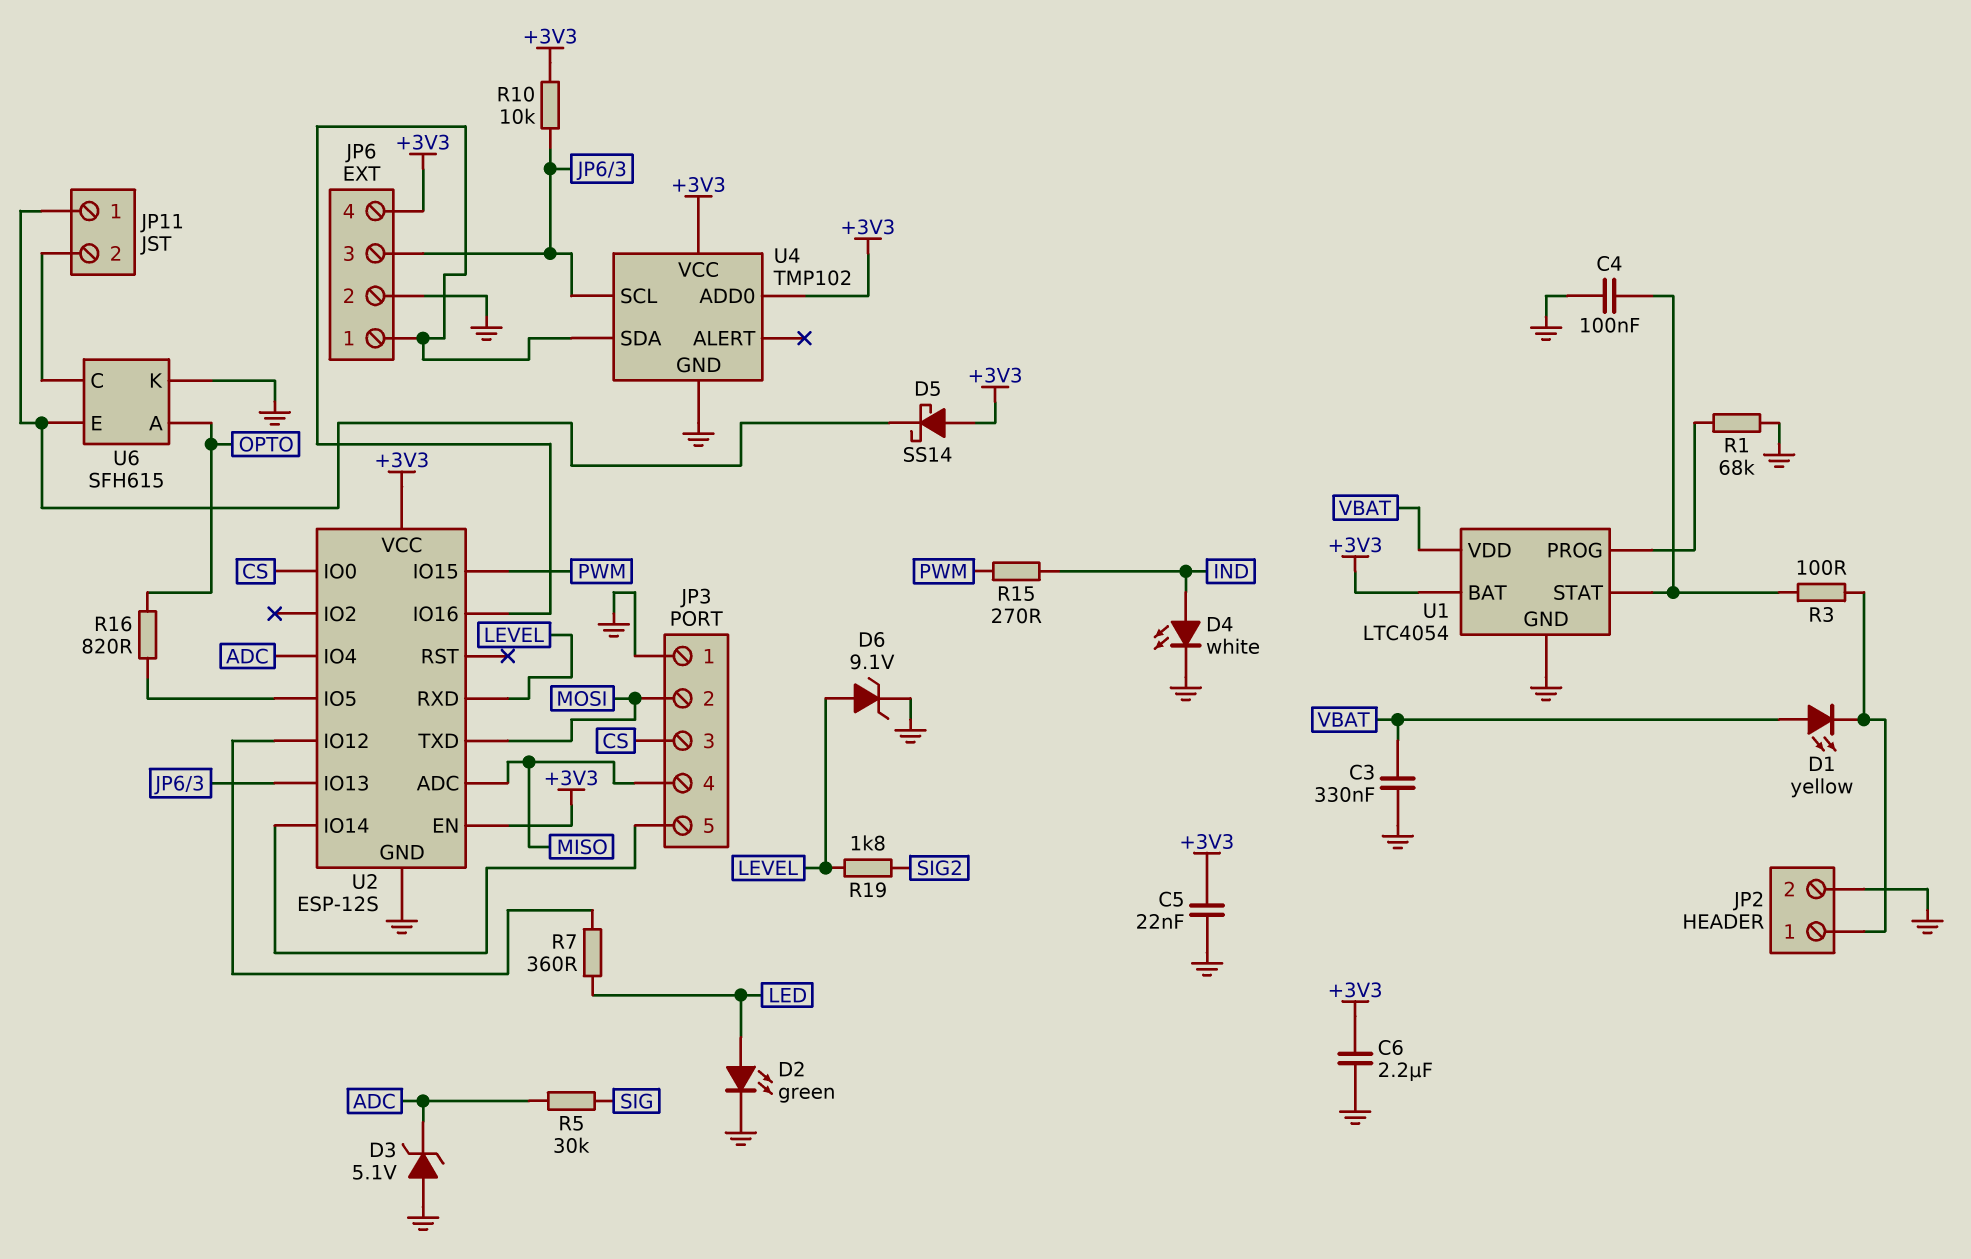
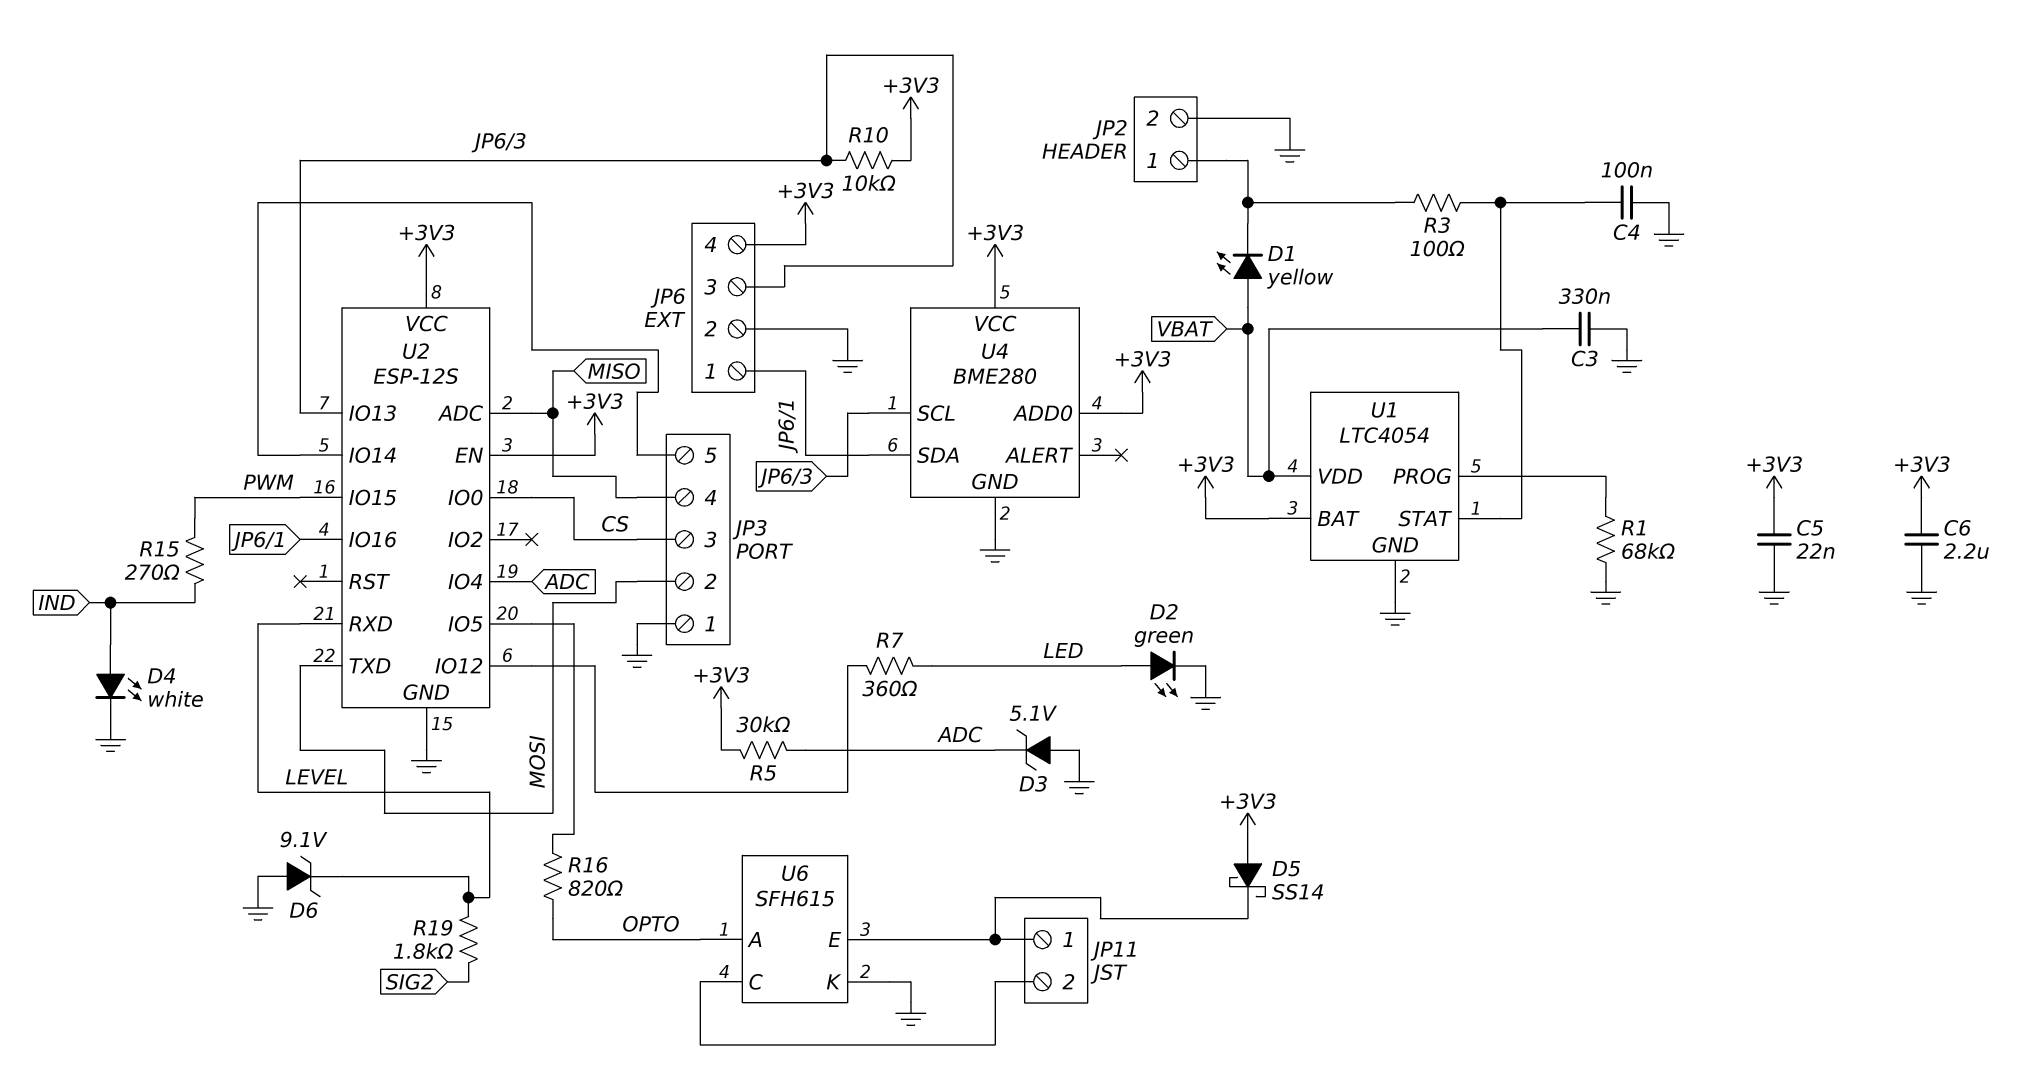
D6: zener 9.1V (A LEVEL, K GND) -> zener 9.1V (A GND, K LEVEL)
R5: 30k (ADC, SIG) -> 30k (+3V3, ADC)
U4: TMP102 -> BME280

